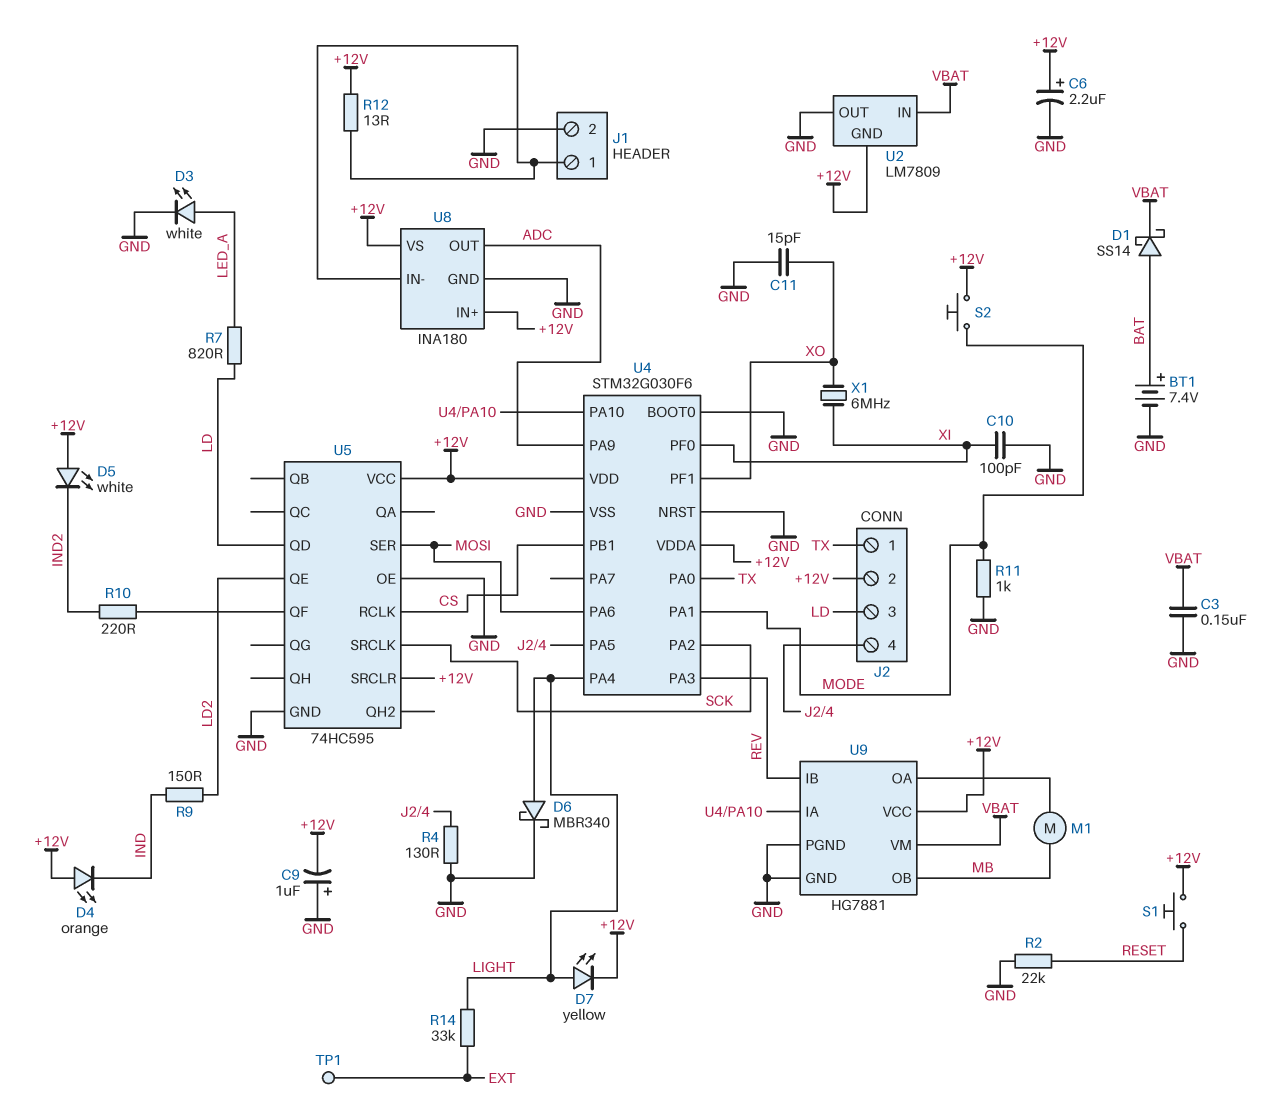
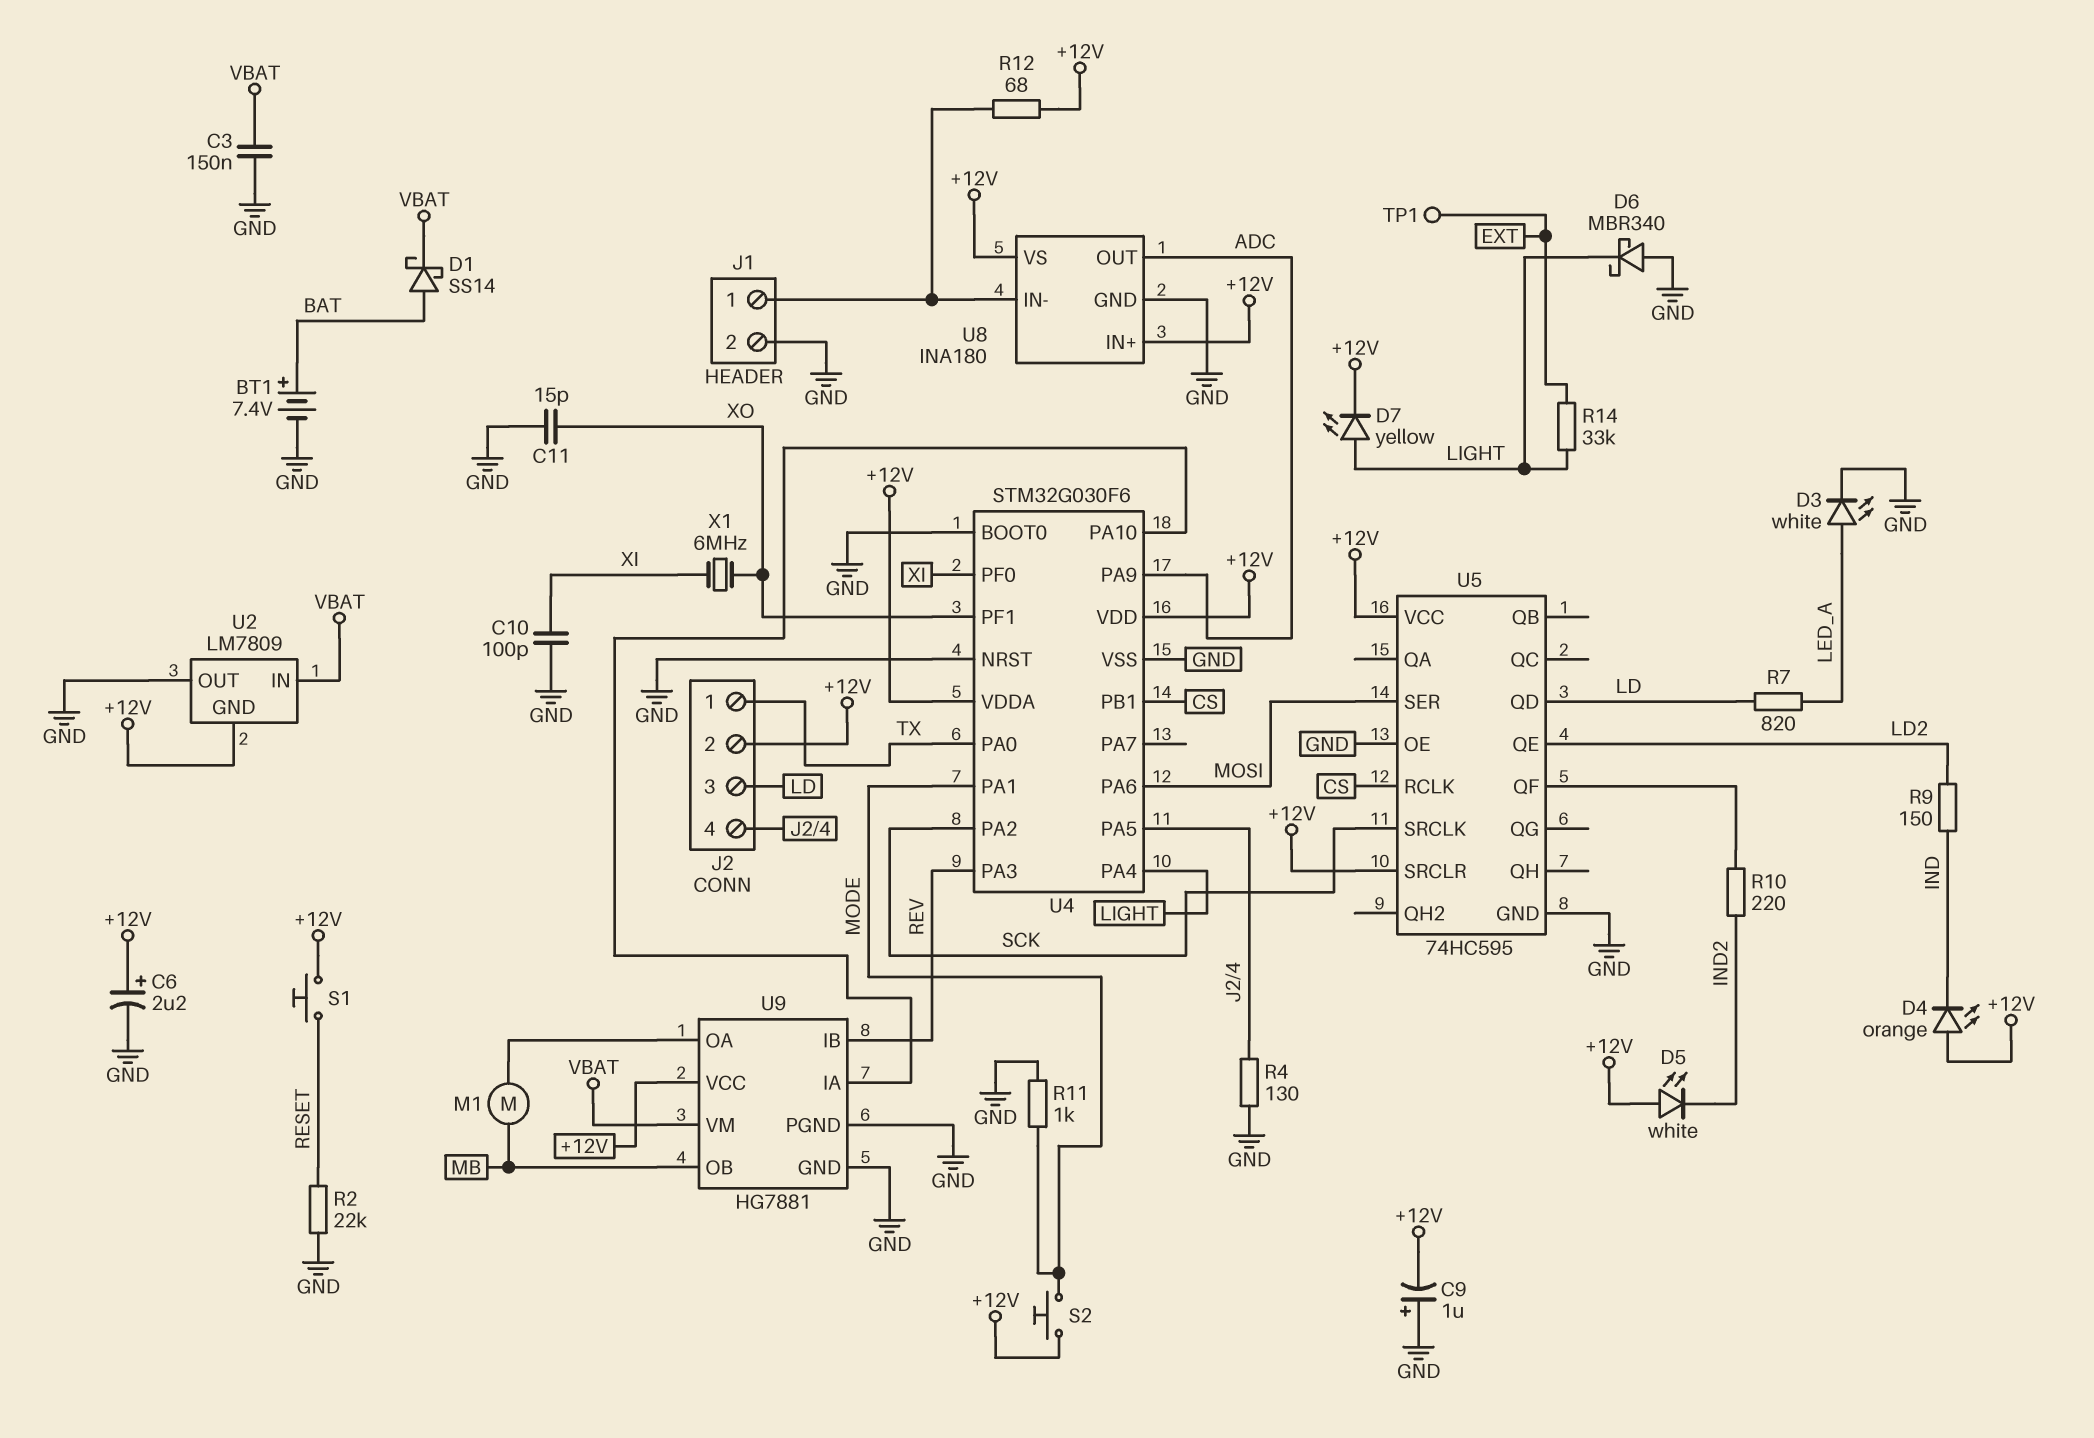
D6: schottky MBR340 (A LIGHT, K GND) -> schottky MBR340 (A GND, K LIGHT)
R12: 13 (+12V, J1/1) -> 68 (+12V, J1/1)

